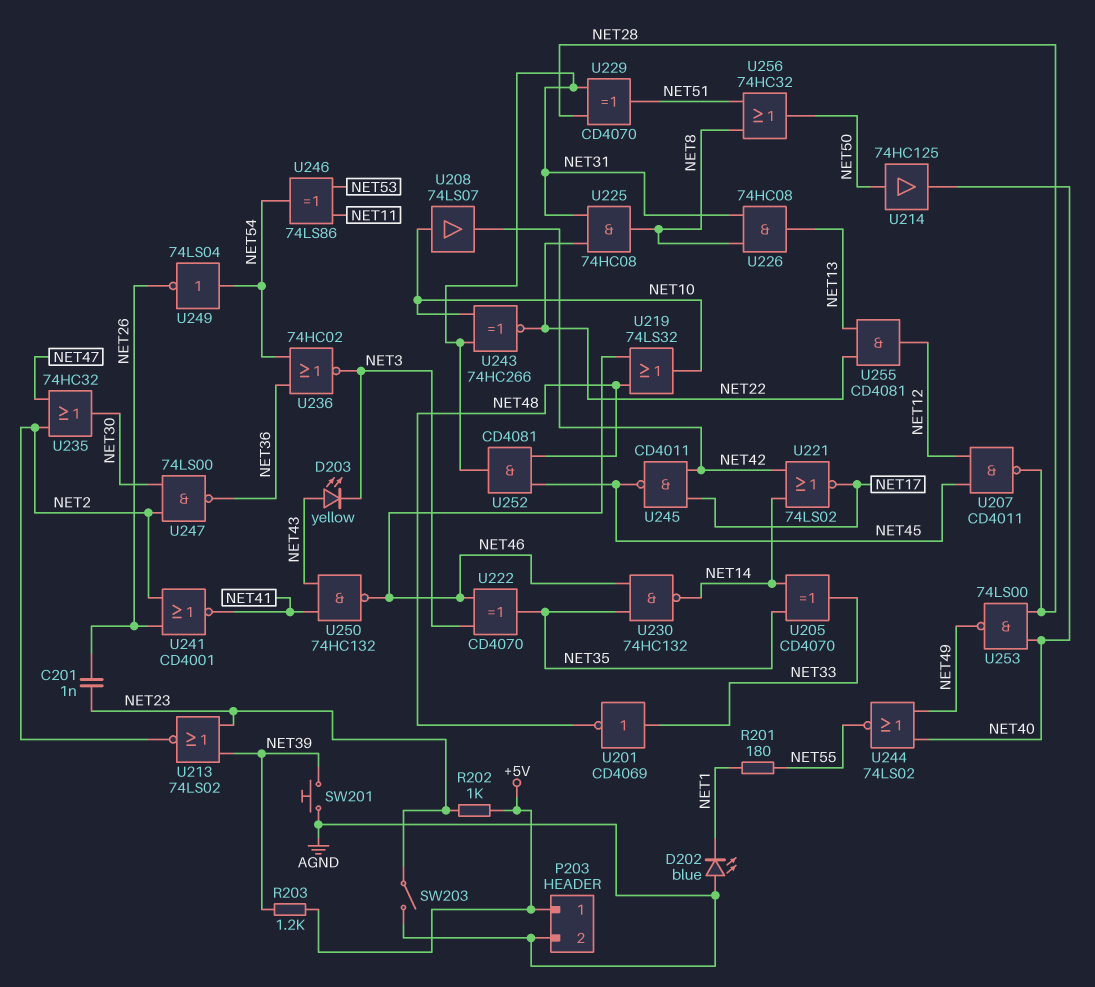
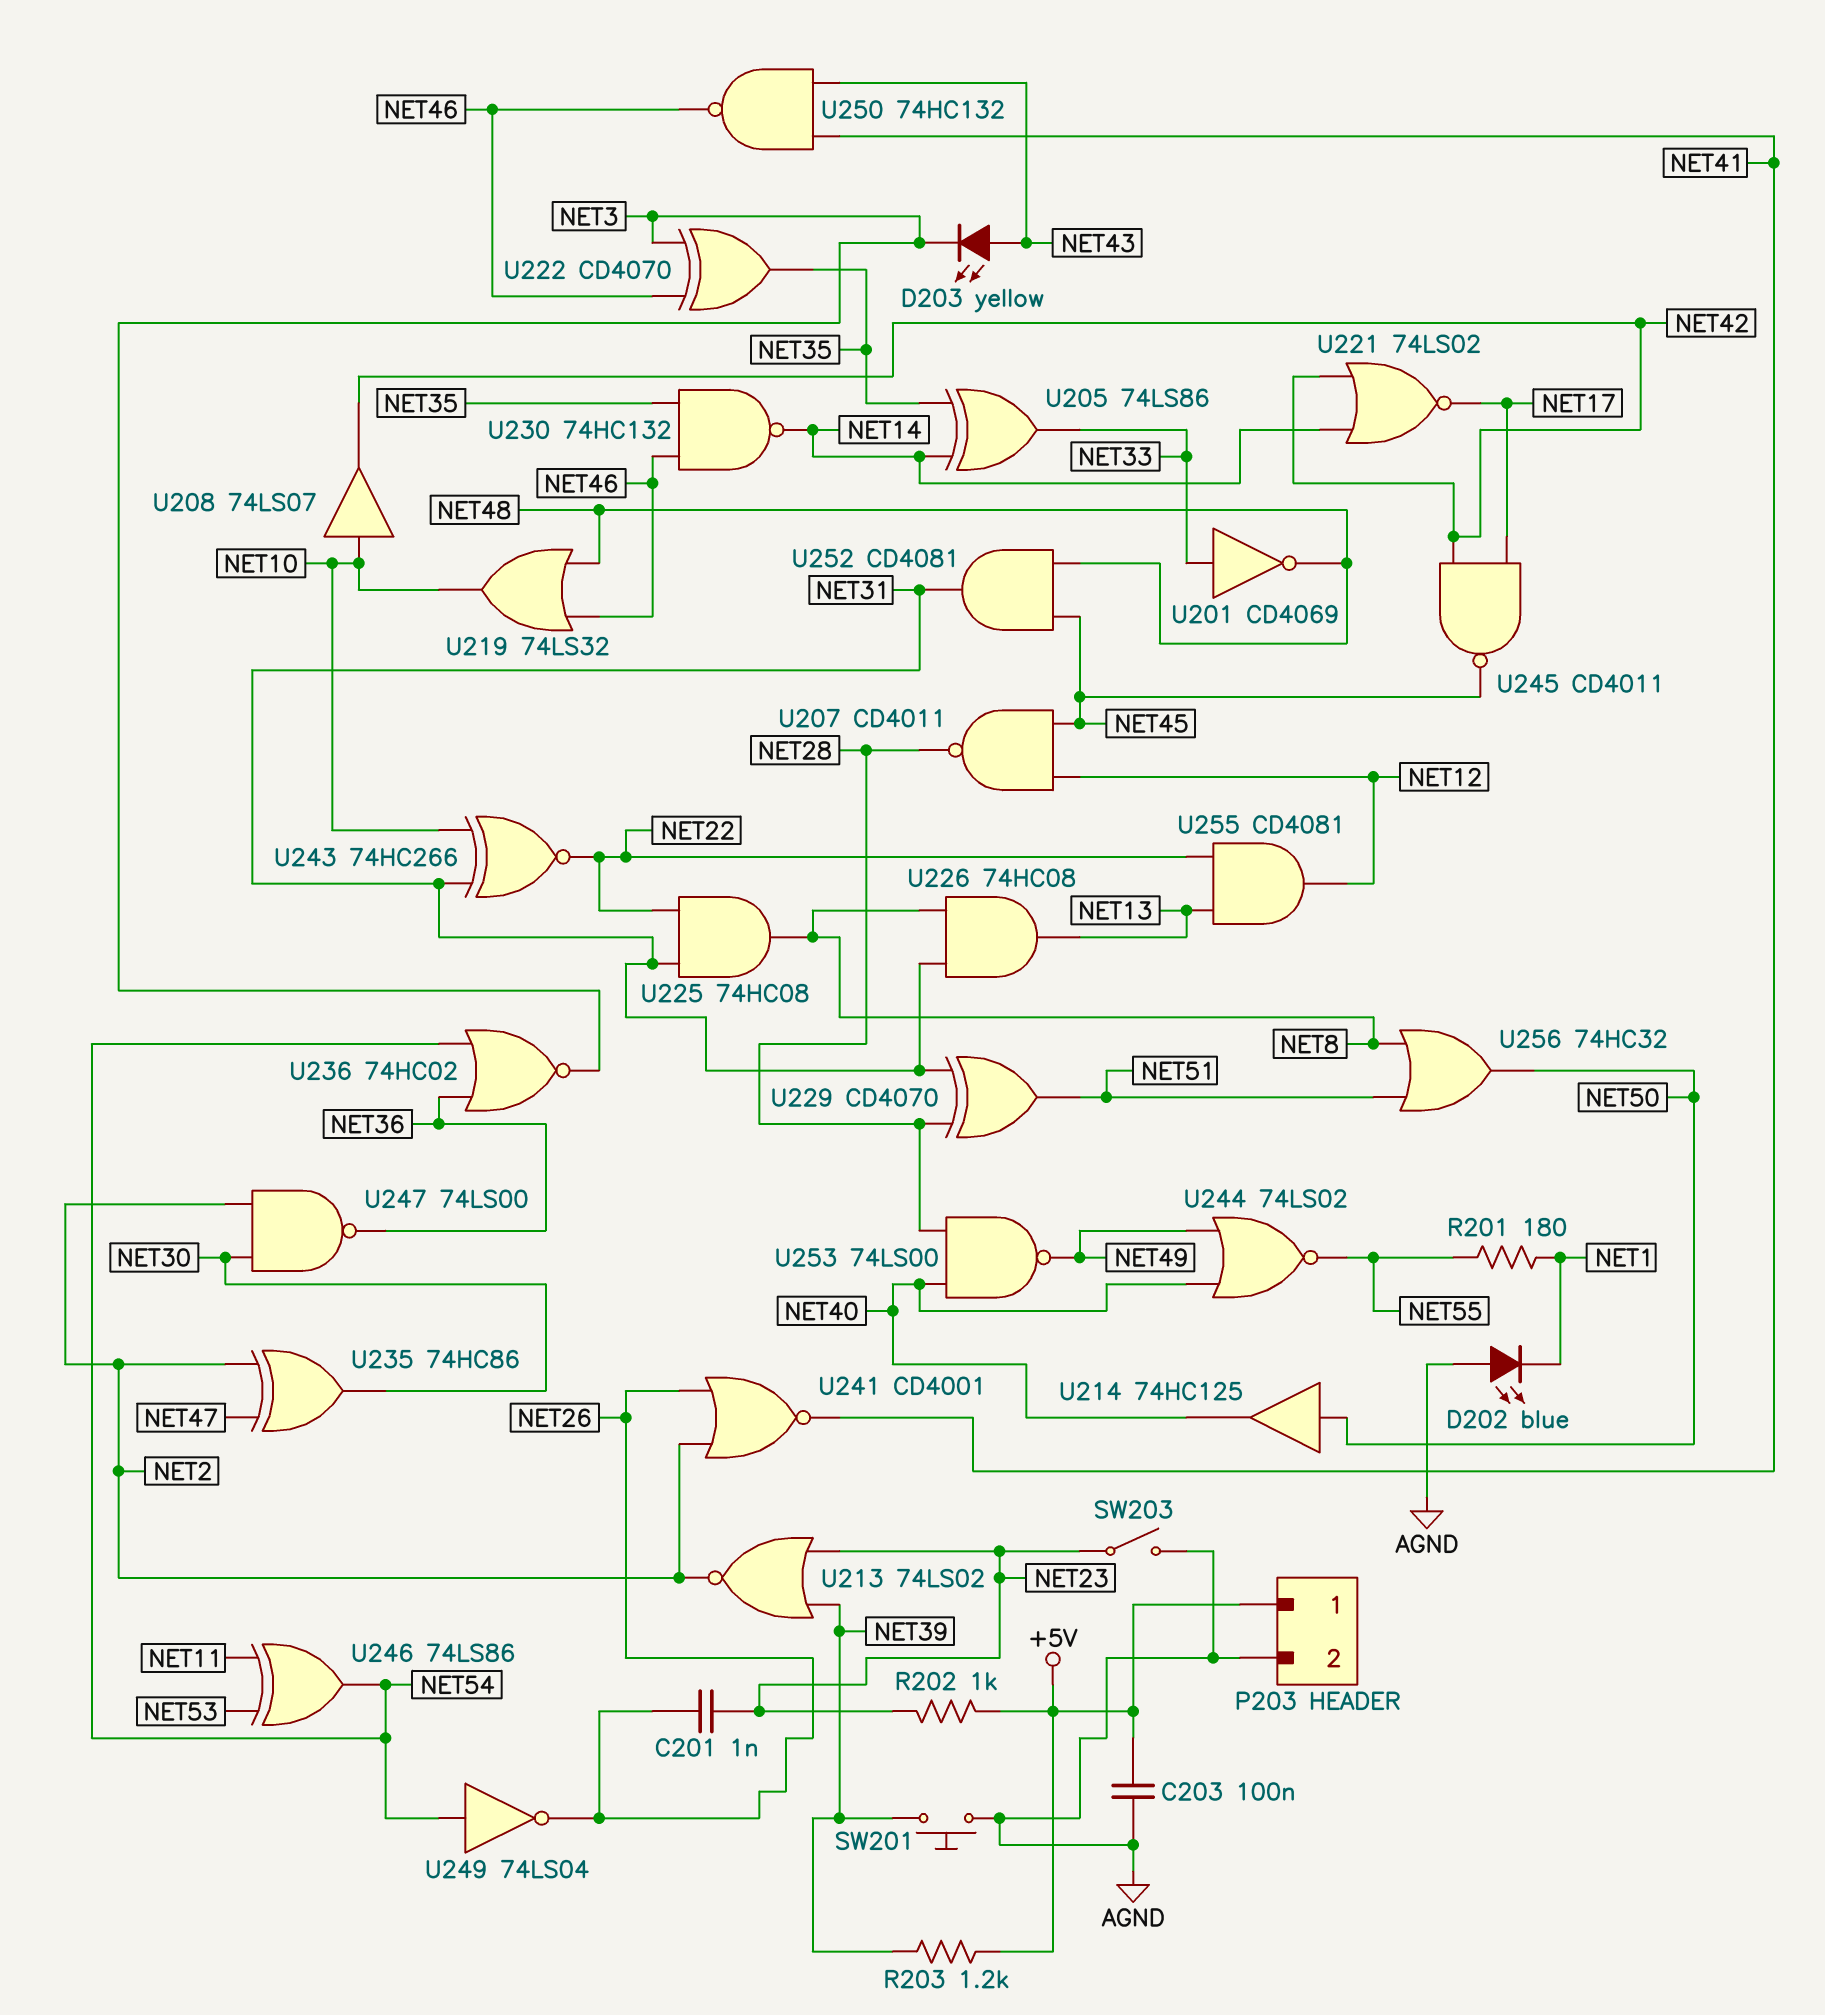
C203: none -> 100nF (+5V, AGND)
U205: XOR CD4070 (in NET14, in NET35, out NET33) -> XOR 74LS86 (in NET14, in NET35, out NET33)
U235: OR 74HC32 (in NET2, in NET47, out NET30) -> XOR 74HC86 (in NET2, in NET47, out NET30)

